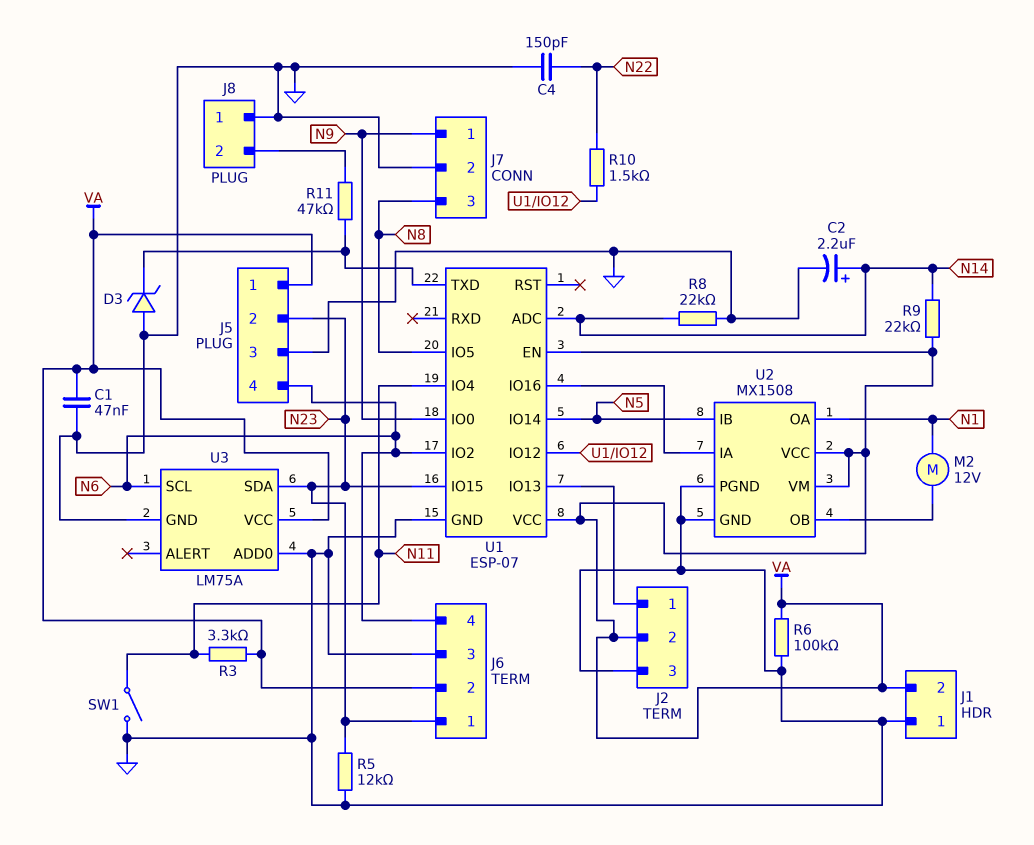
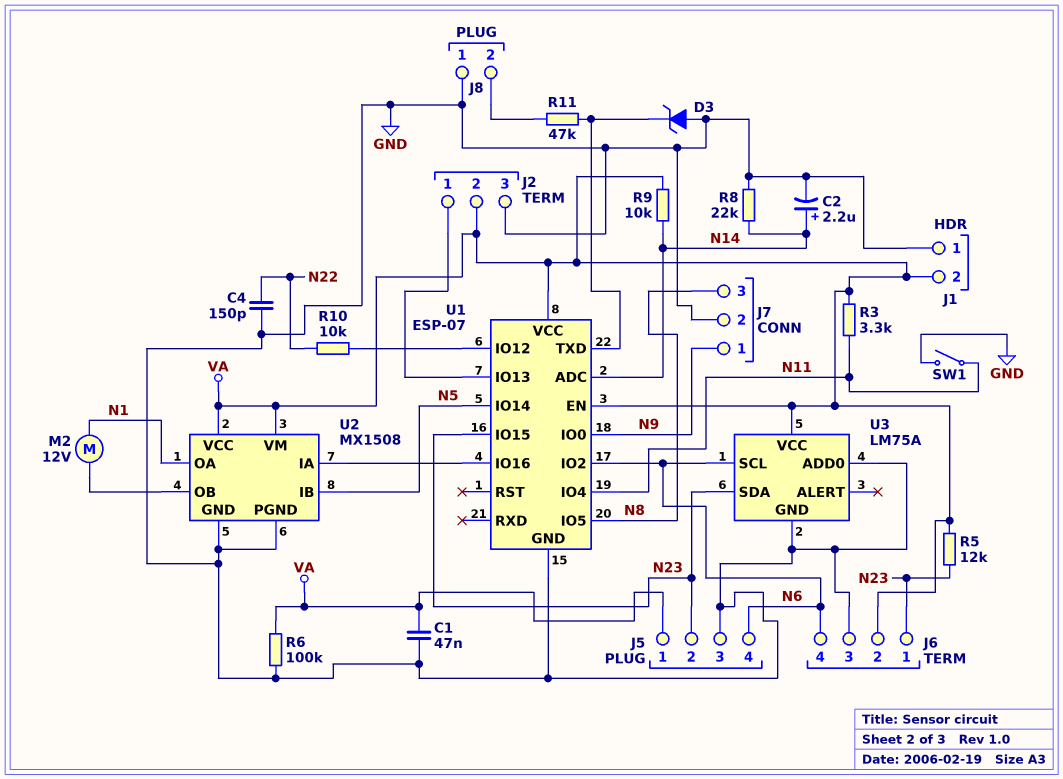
R5: 12k (GND, N23) -> 12k (N23, VA)
R9: 22k (N14, VA) -> 10k (N14, VA)
R10: 1.5k (N22, U1/IO12) -> 10k (N22, U1/IO12)

